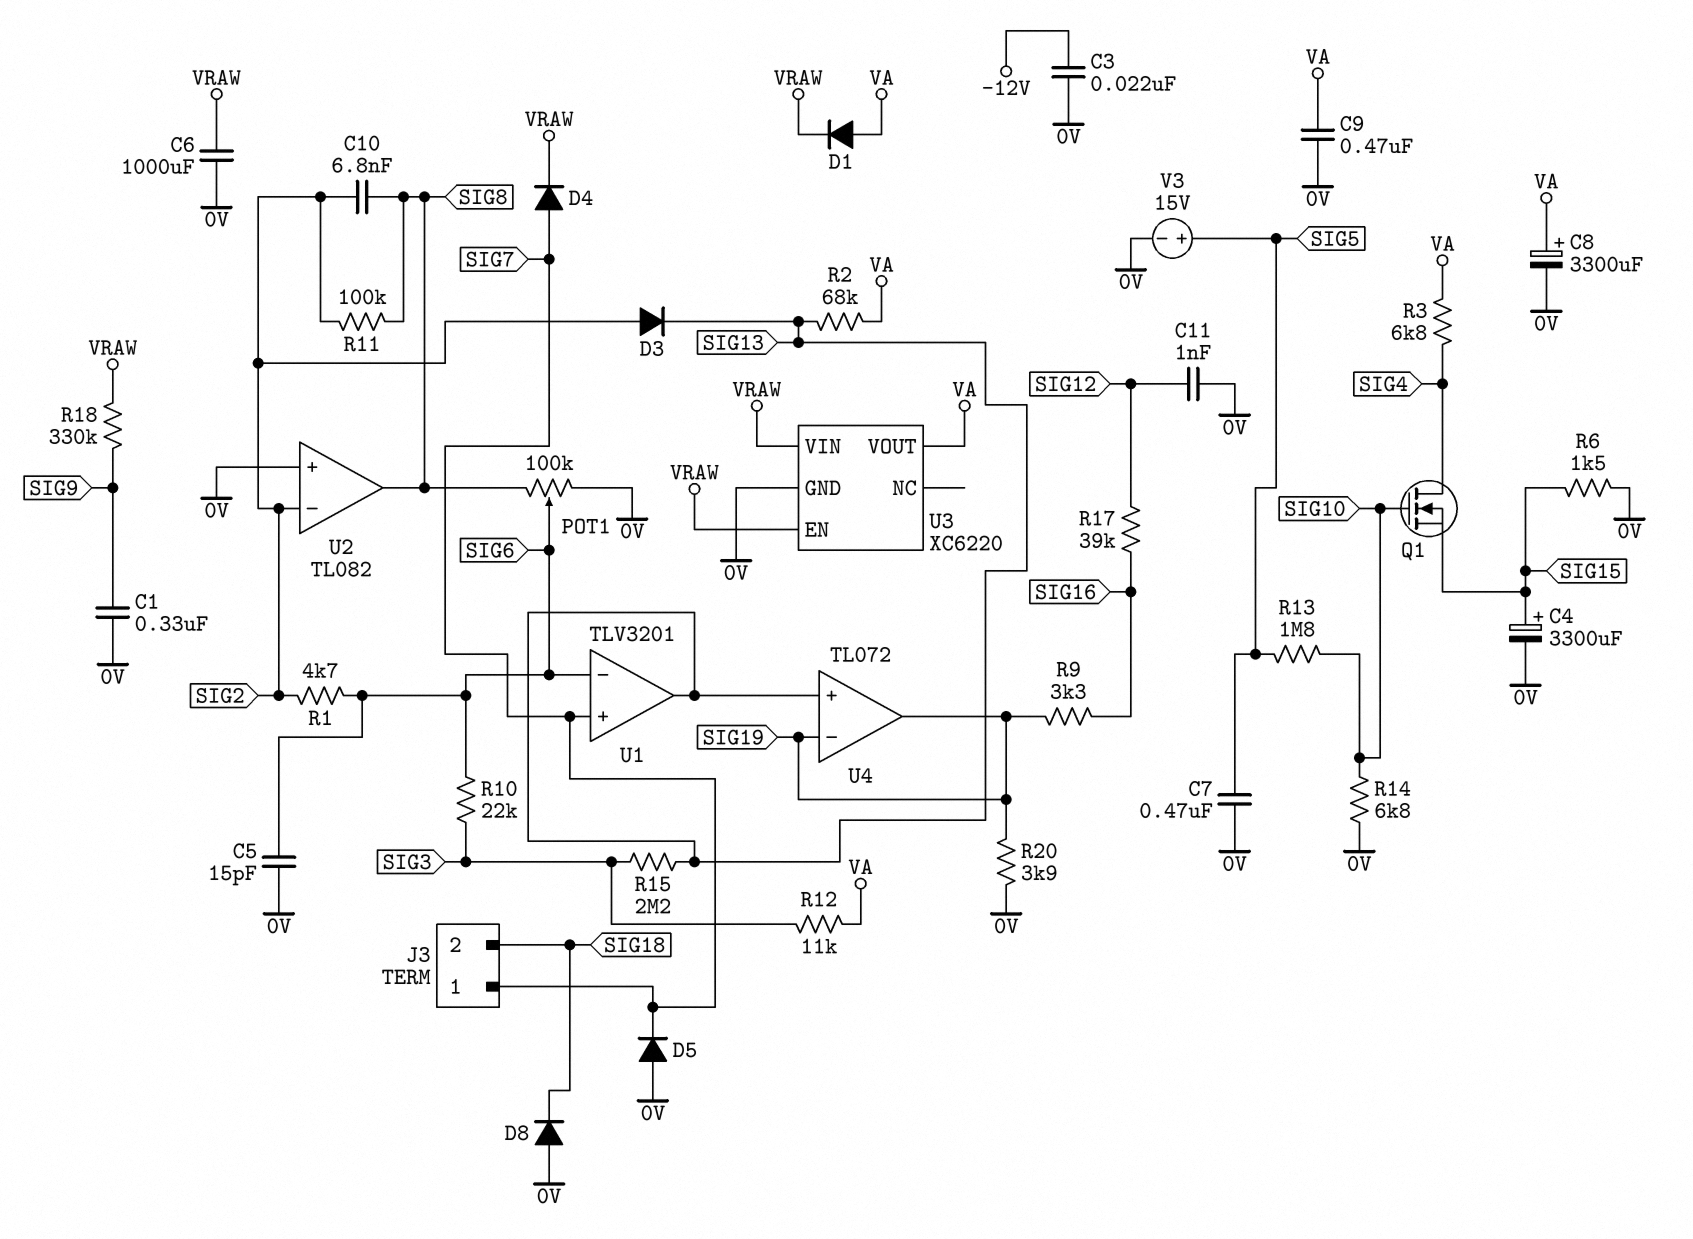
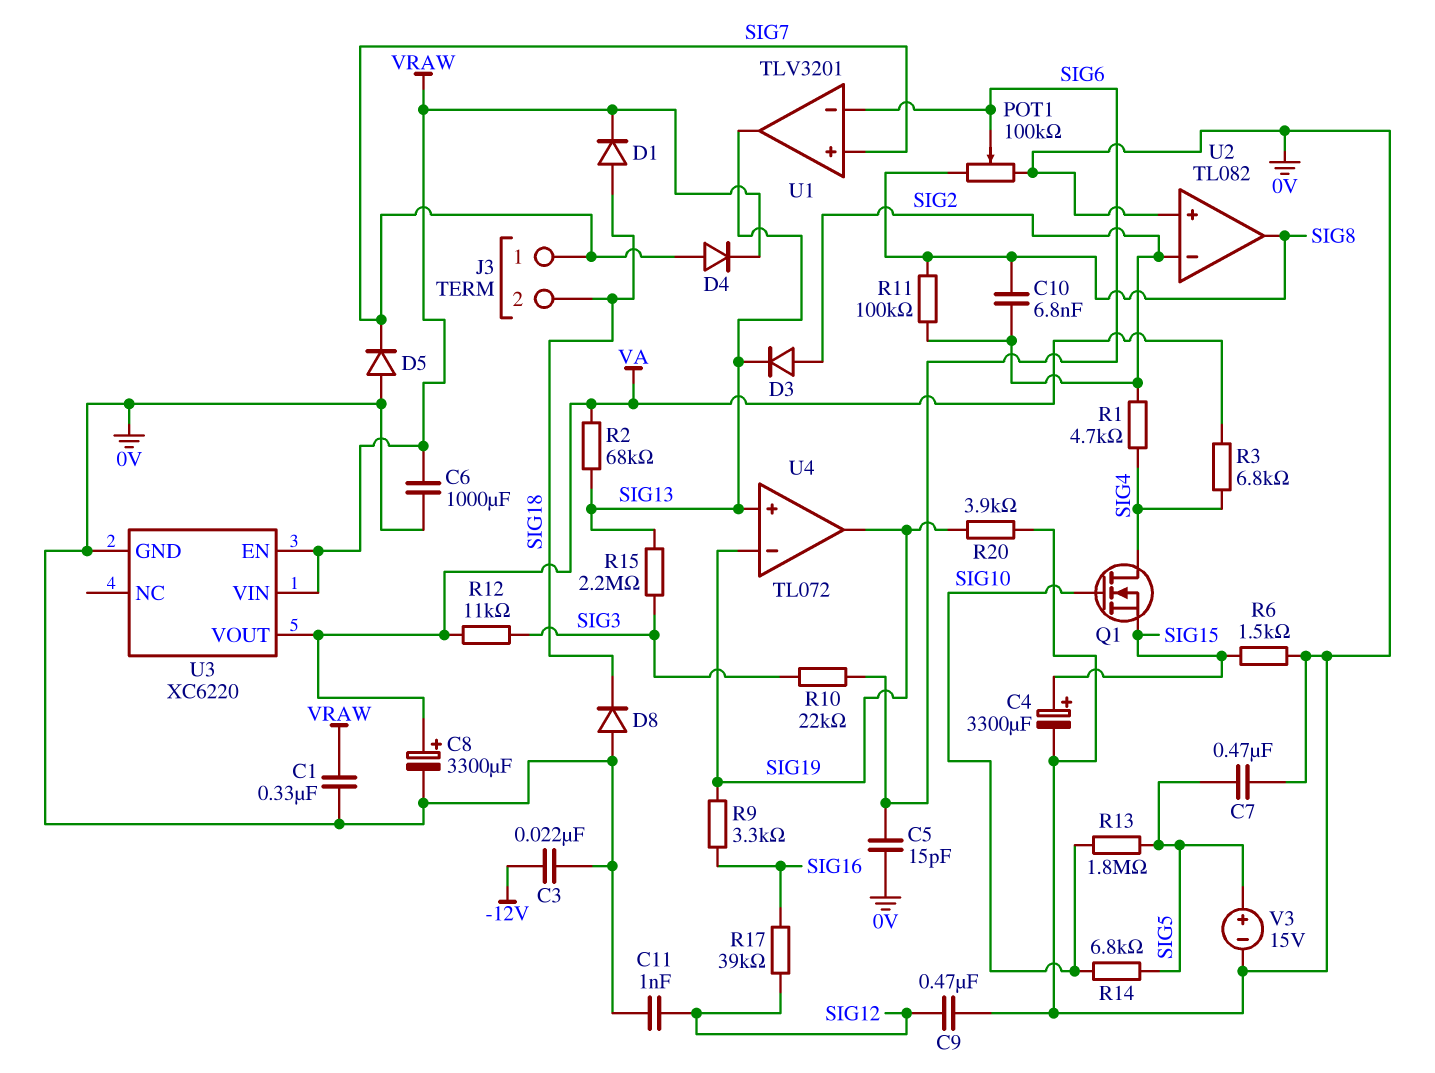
C1: 330nF (0V, SIG9) -> 330nF (0V, VRAW)
C9: 470nF (0V, VA) -> 470nF (0V, SIG12)
D1: diode (A VA, K VRAW) -> diode (A SIG18, K VRAW)
R1: 4.7k (SIG2, SIG6) -> 4.7k (SIG2, SIG4)
R14: 6.8k (0V, SIG10) -> 6.8k (SIG5, SIG10)
R18: 330k (SIG9, VRAW) -> none

